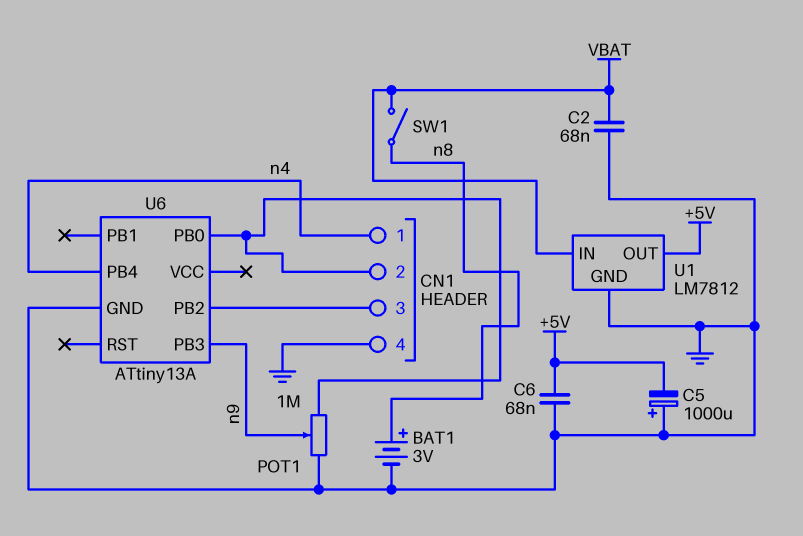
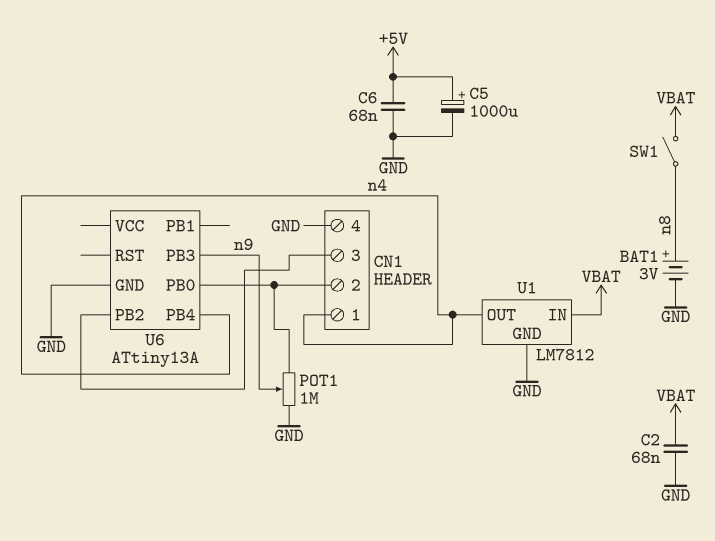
C5: 1000uF (plus GND, minus +5V) -> 1000uF (plus +5V, minus GND)
U1 pin OUT: +5V -> n4

